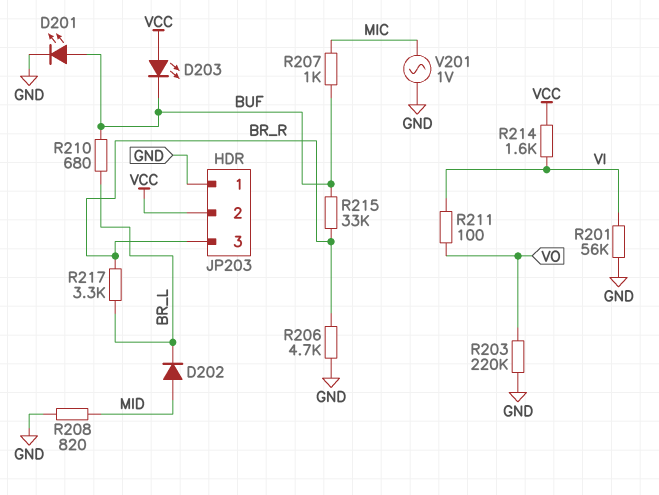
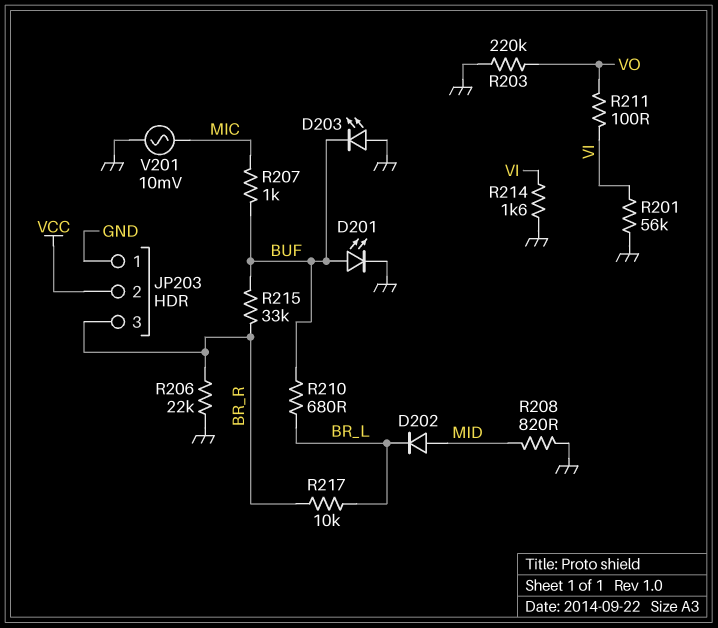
D203: LED (A VCC, K BUF) -> LED (A GND, K BUF)
R206: 4.7k (BR_R, GND) -> 22k (BR_R, GND)
R214: 1.6k (VCC, VI) -> 1.6k (GND, VI)
R217: 3.3k (BR_L, BR_R) -> 10k (BR_L, BR_R)
V201: AC 1V (GND, MIC) -> AC 10mV (GND, MIC)

